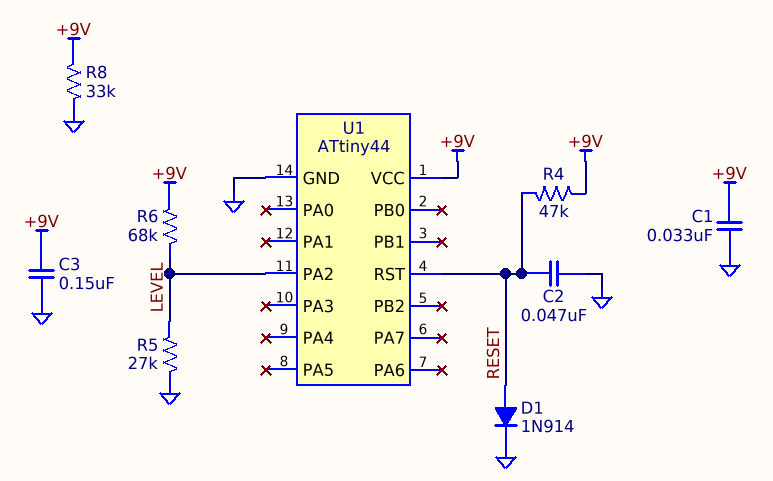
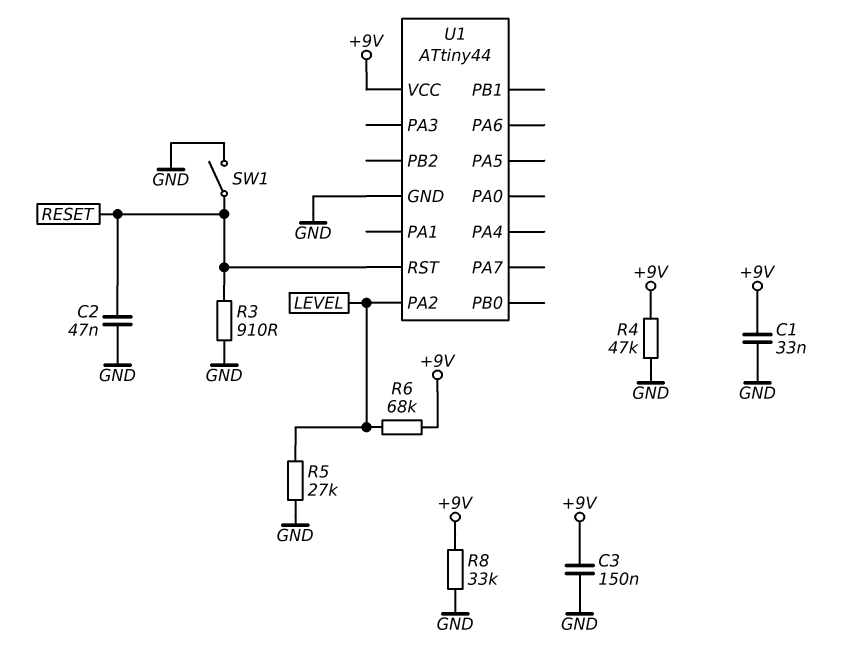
D1: diode 1N914 (A RESET, K GND) -> none
R3: none -> 910 (GND, RESET)
R4: 47k (+9V, RESET) -> 47k (+9V, GND)
SW1: none -> switch (GND, RESET)

